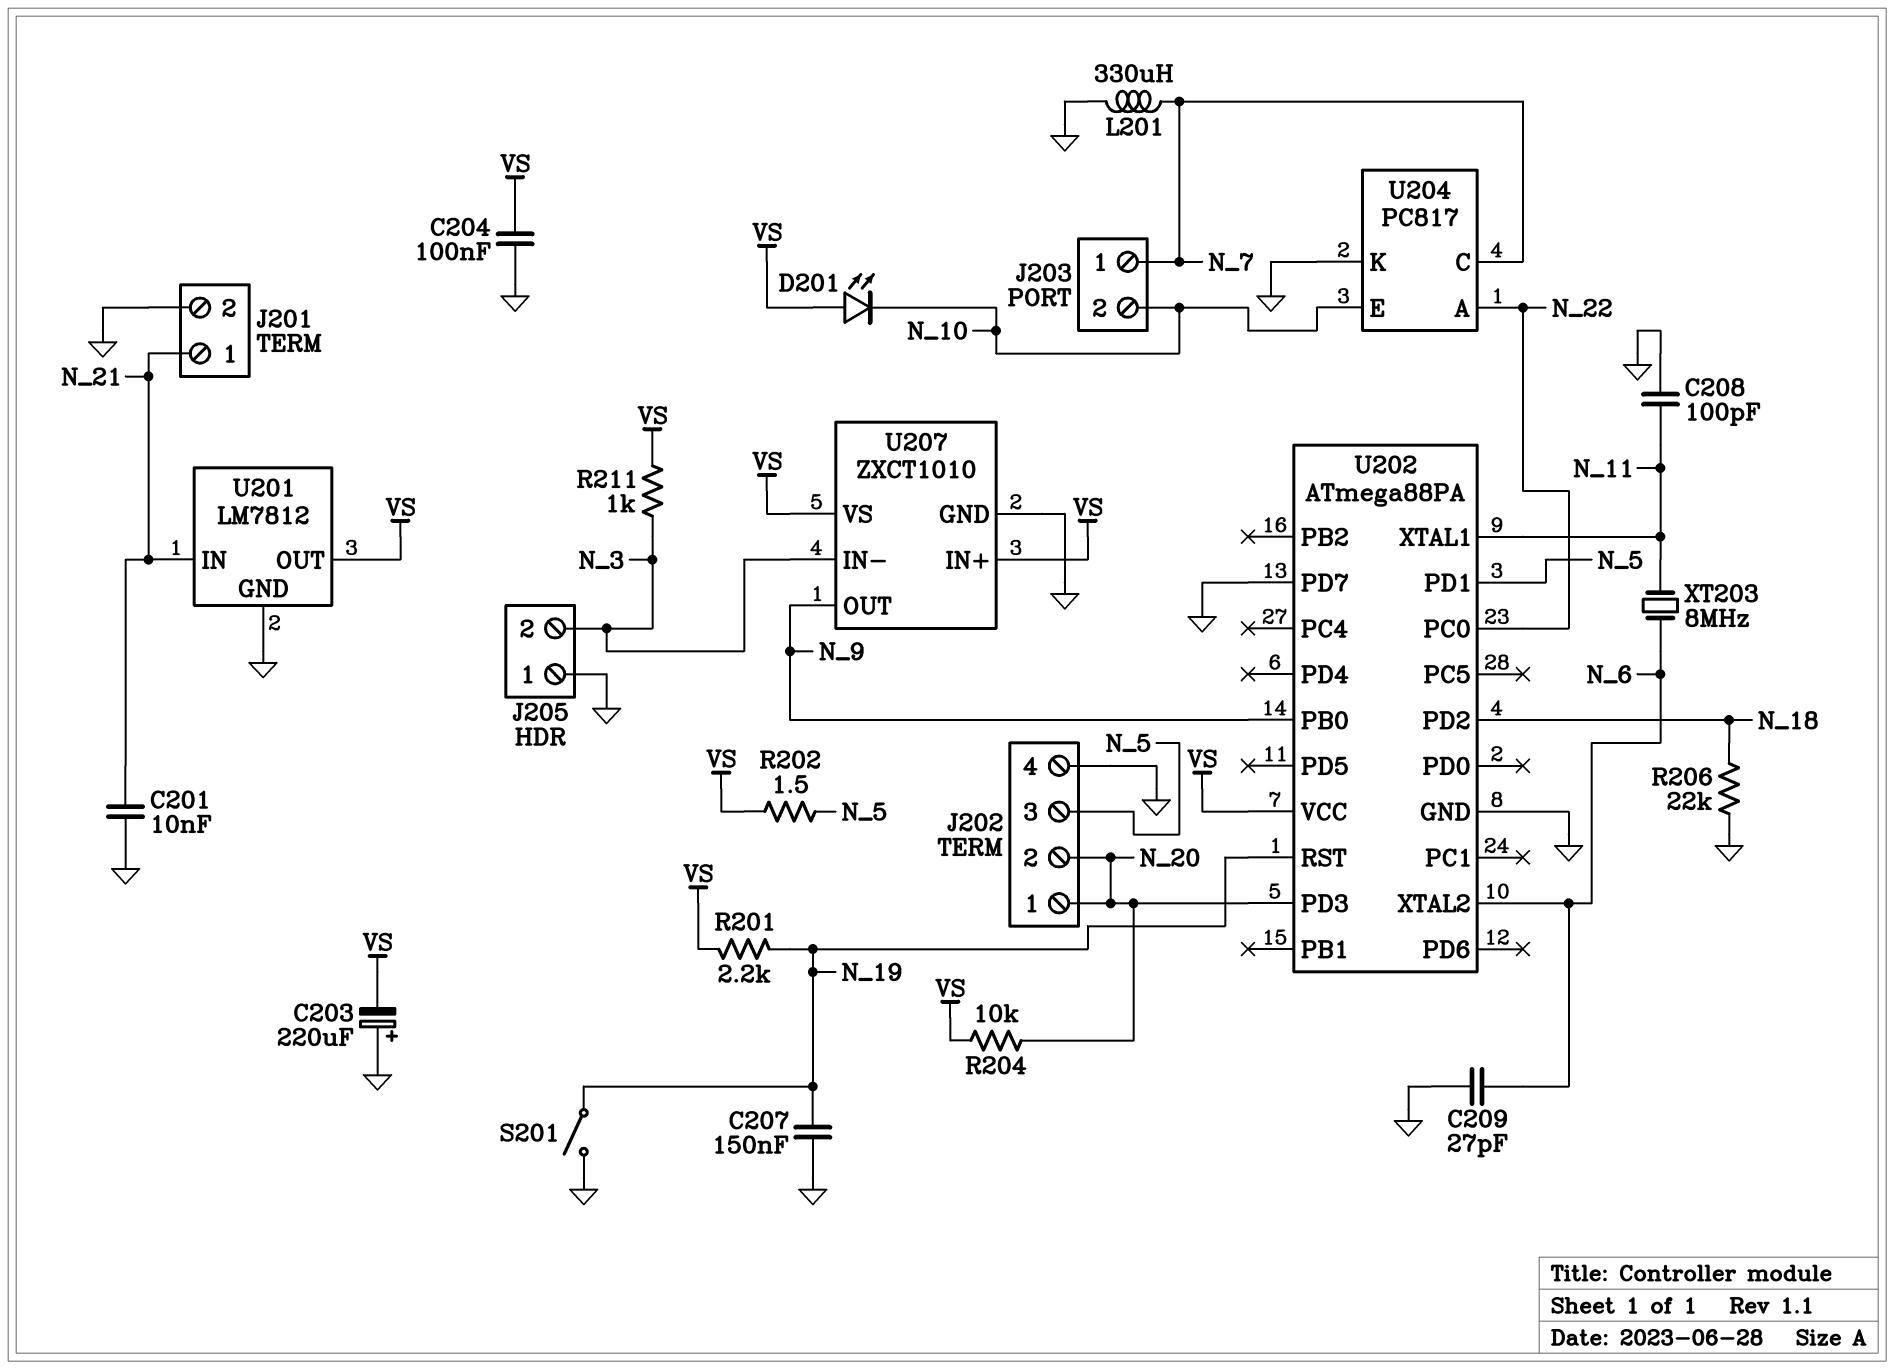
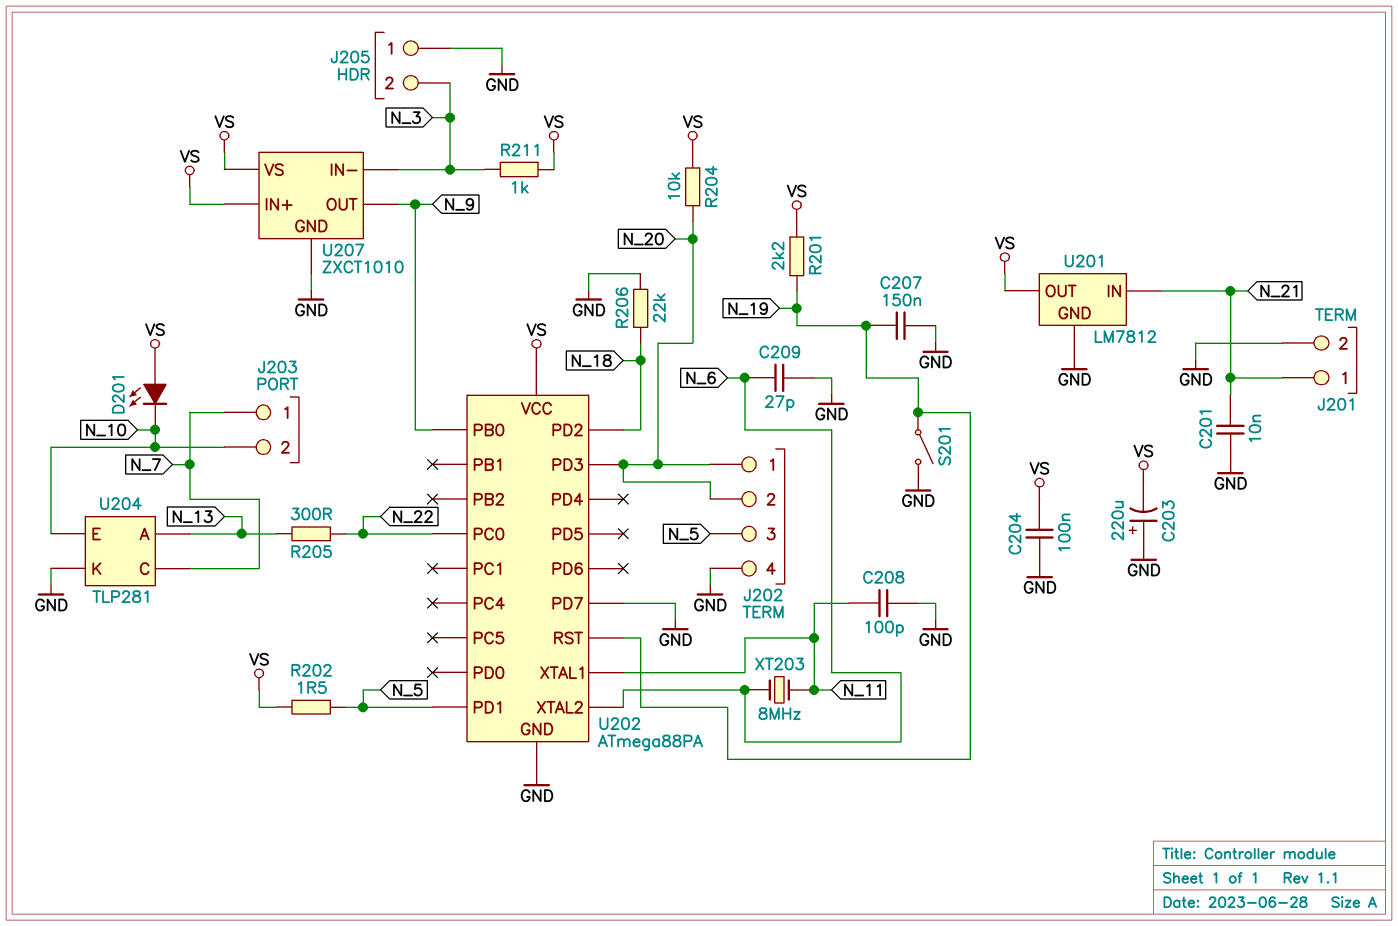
L201: 330uH (GND, N_7) -> none
R205: none -> 300 (N_13, N_22)
U204: PC817 -> TLP281
U204 pin A: N_22 -> N_13

